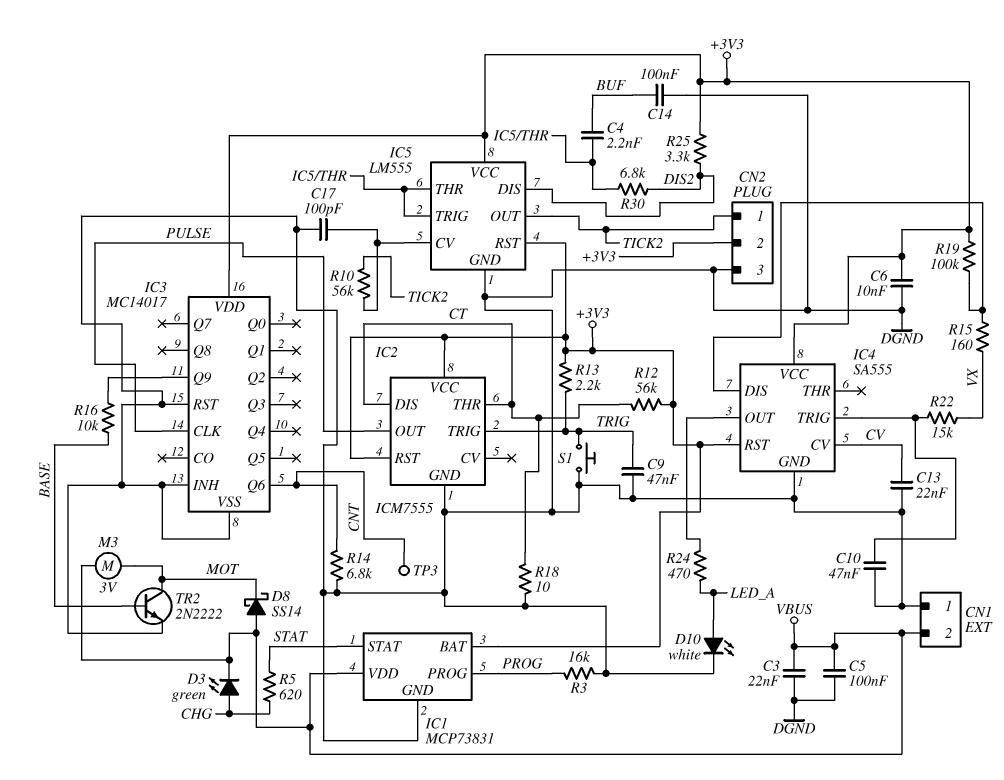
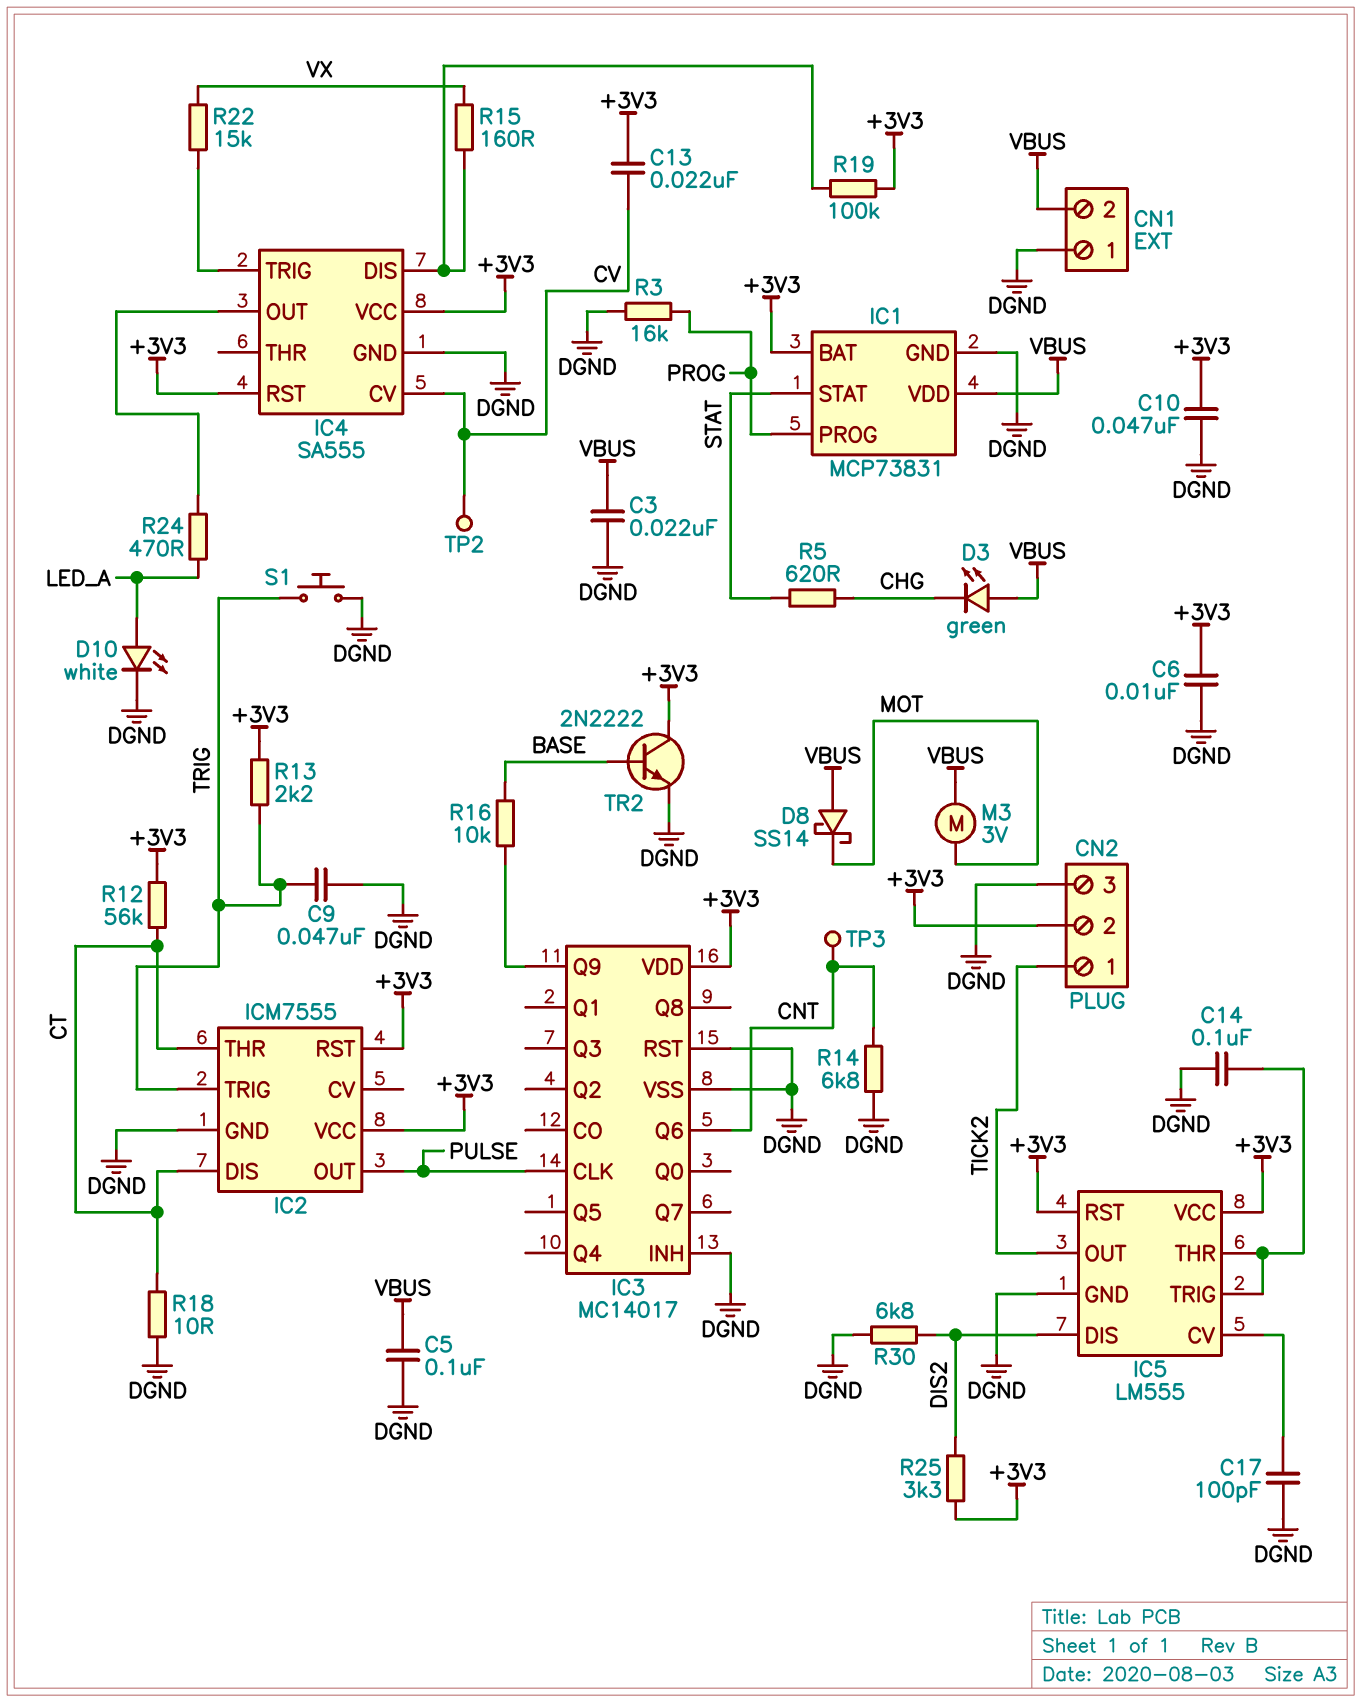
C4: 2.2nF (BUF, IC5/THR) -> none
C10: 47nF (DGND, IC4/TRIG) -> 47nF (+3V3, DGND)
C13: 22nF (CV, DGND) -> 22nF (+3V3, CV)
C14: 100nF (BUF, DGND) -> 100nF (DGND, IC5/THR)
D3: LED green (A CHG, K VBUS) -> LED green (A VBUS, K CHG)
R10: 56k (IC5/CV, TICK2) -> none
R30: 6.8k (DIS2, IC5/THR) -> 6.8k (DGND, DIS2)
TP2: none -> test point (CV)
TR2: NPN 2N2222 (B BASE, C MOT, E DGND) -> NPN 2N2222 (B BASE, C +3V3, E DGND)

